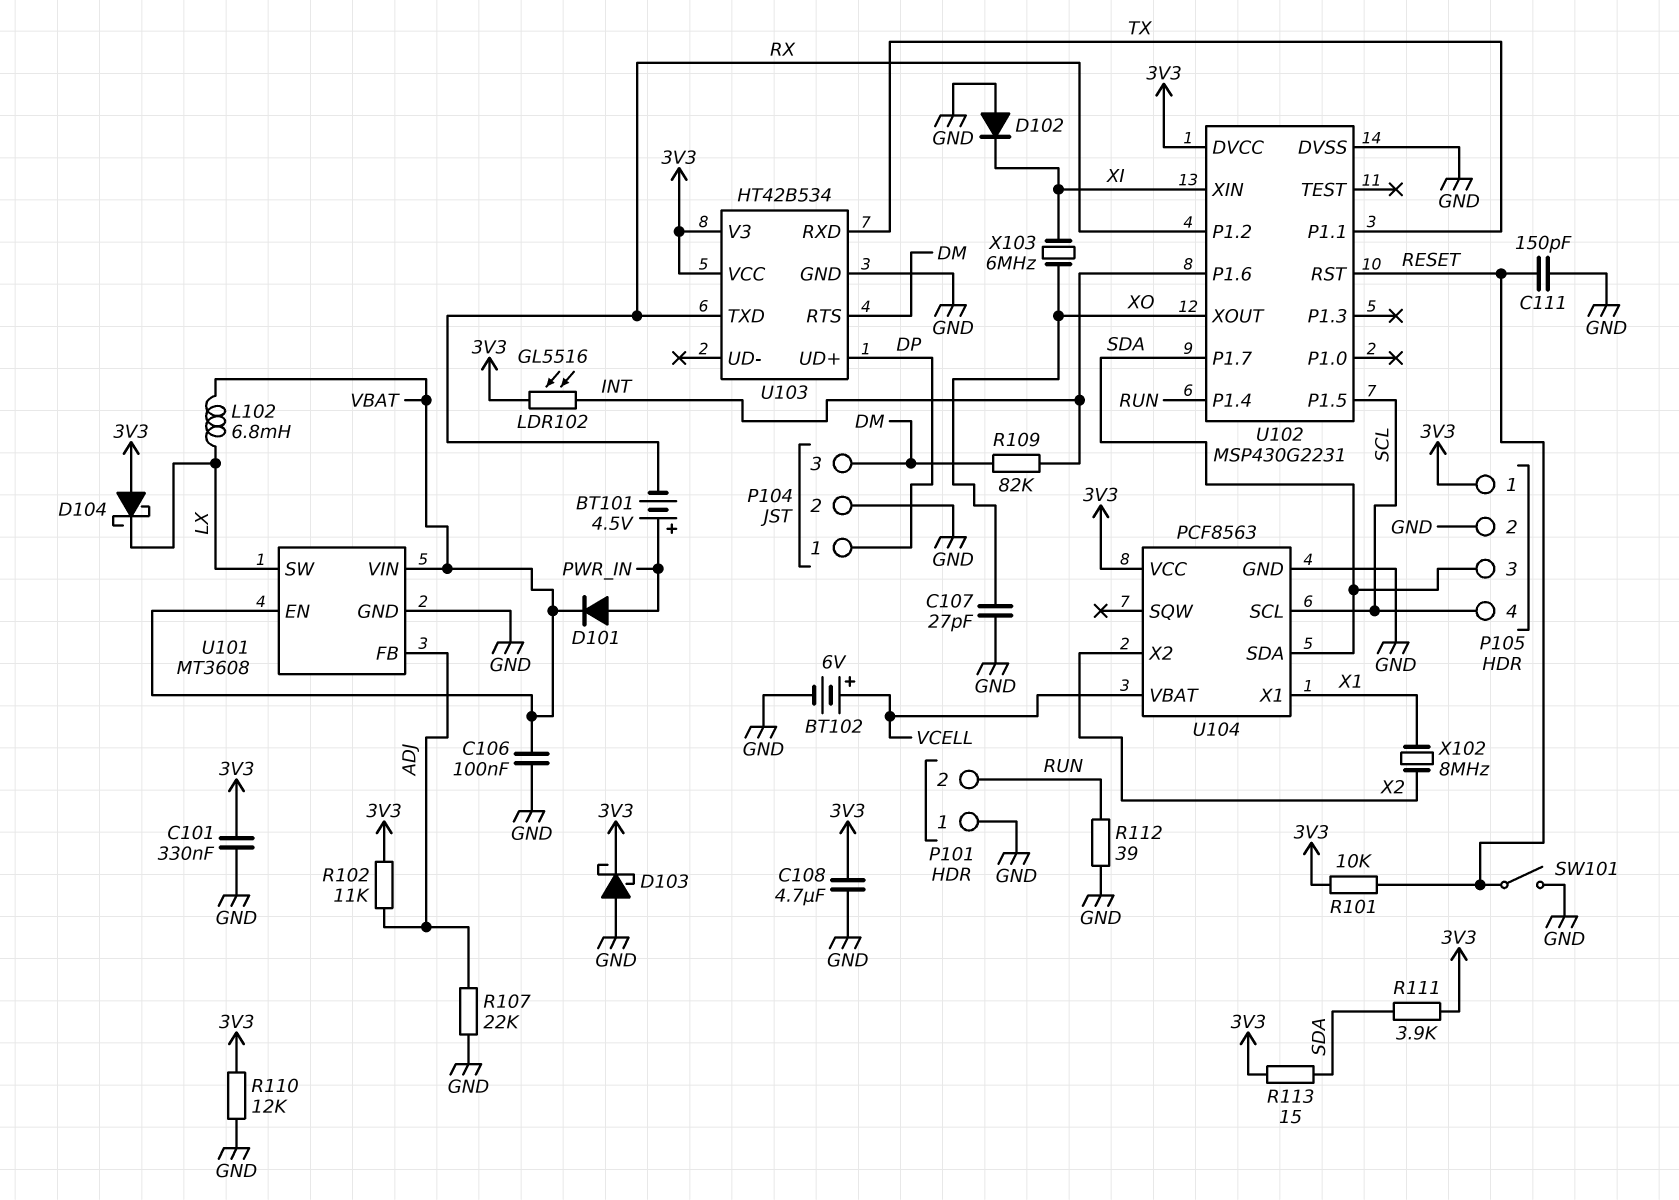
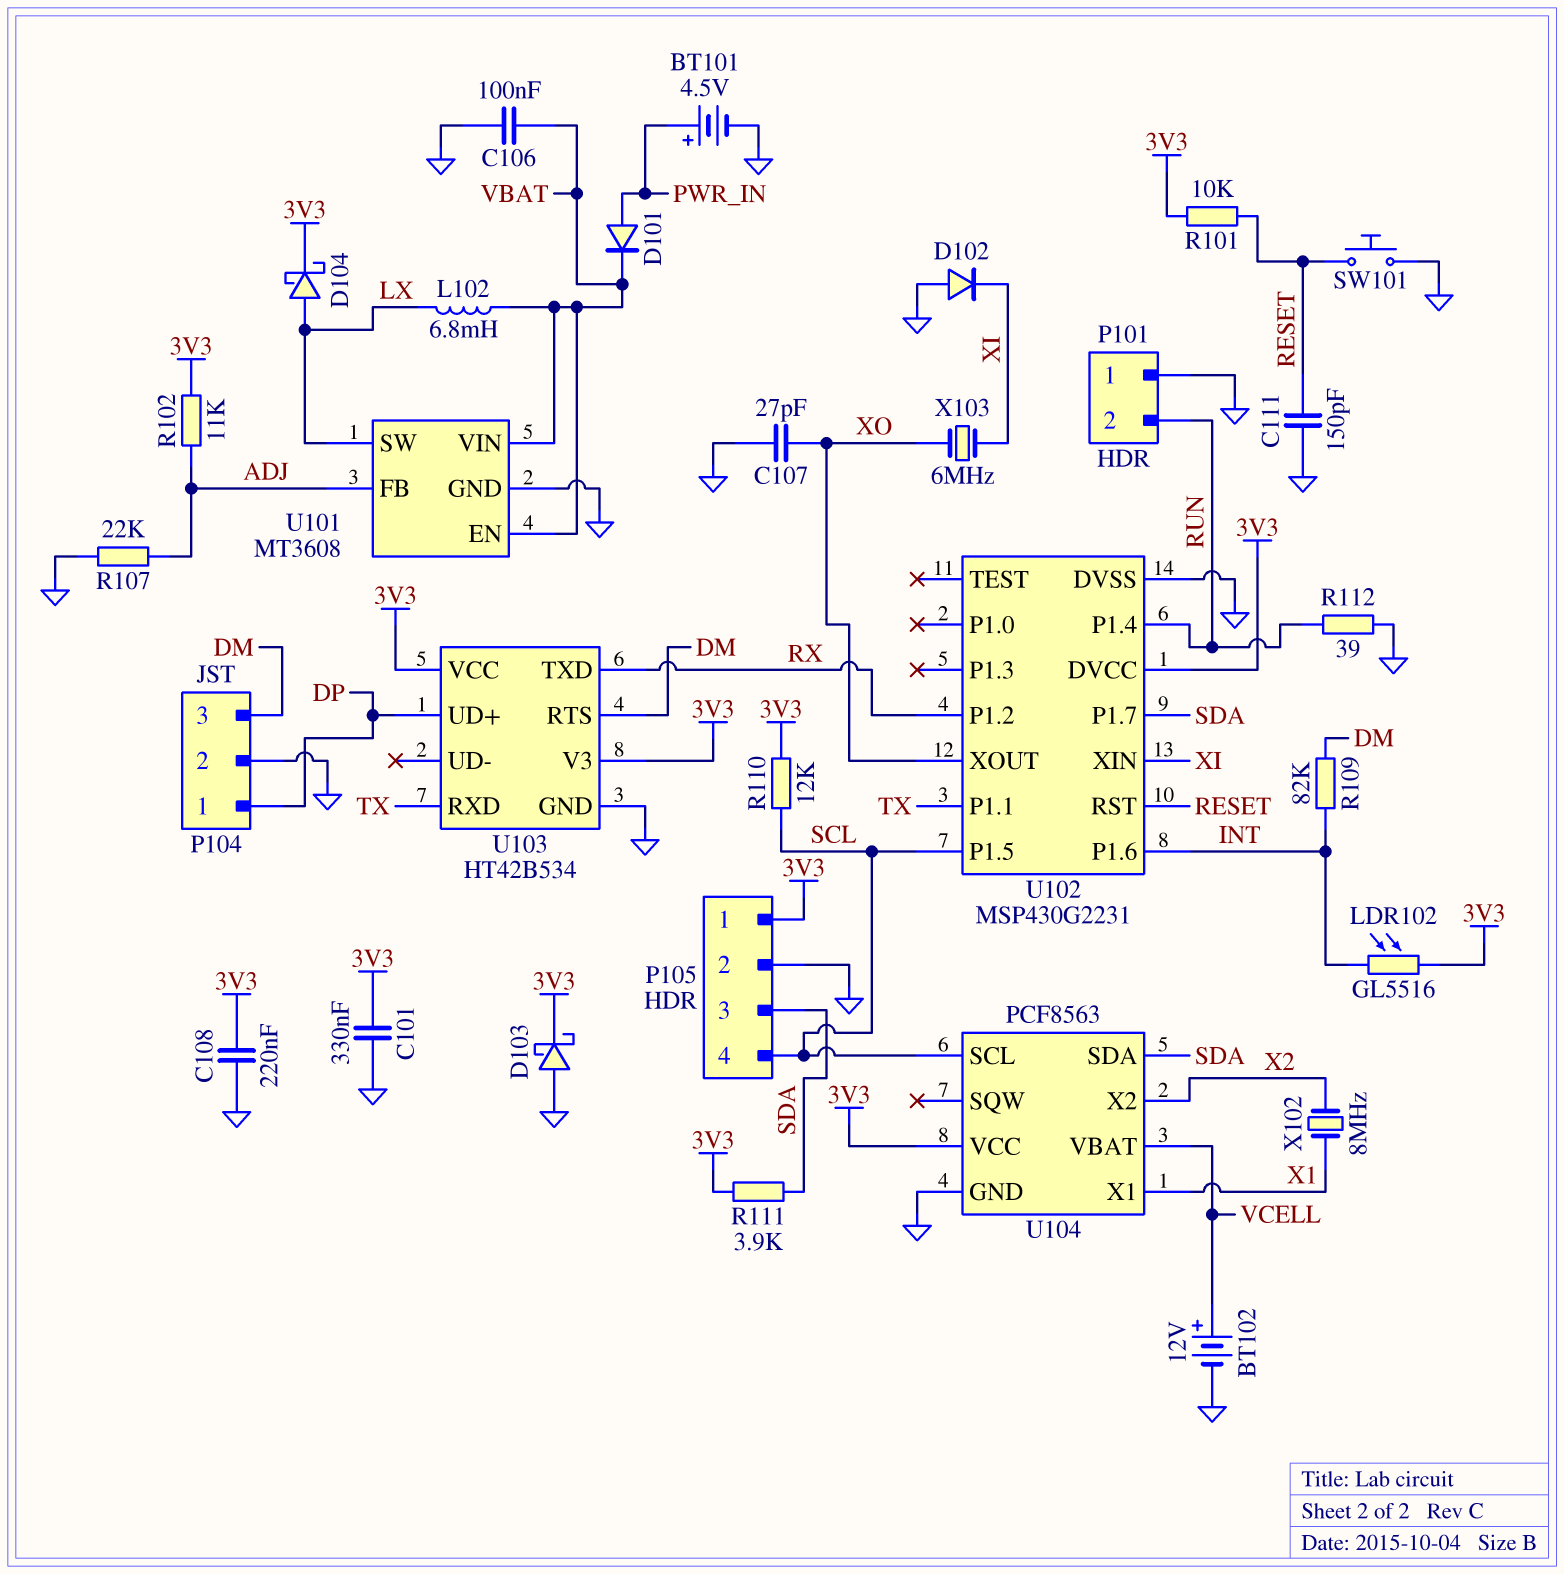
BT101: 4.5V (plus PWR_IN, minus RX) -> 4.5V (plus PWR_IN, minus GND)
BT102: 6V (plus VCELL, minus GND) -> 12V (plus VCELL, minus GND)
C108: 4.7uF (3V3, GND) -> 220nF (3V3, GND)
D104: schottky (A 3V3, K LX) -> schottky (A LX, K 3V3)
R110: 12k (3V3, GND) -> 12k (3V3, SCL)
R113: 15 (3V3, SDA) -> none
SW101: switch (GND, RESET) -> button (GND, RESET)

